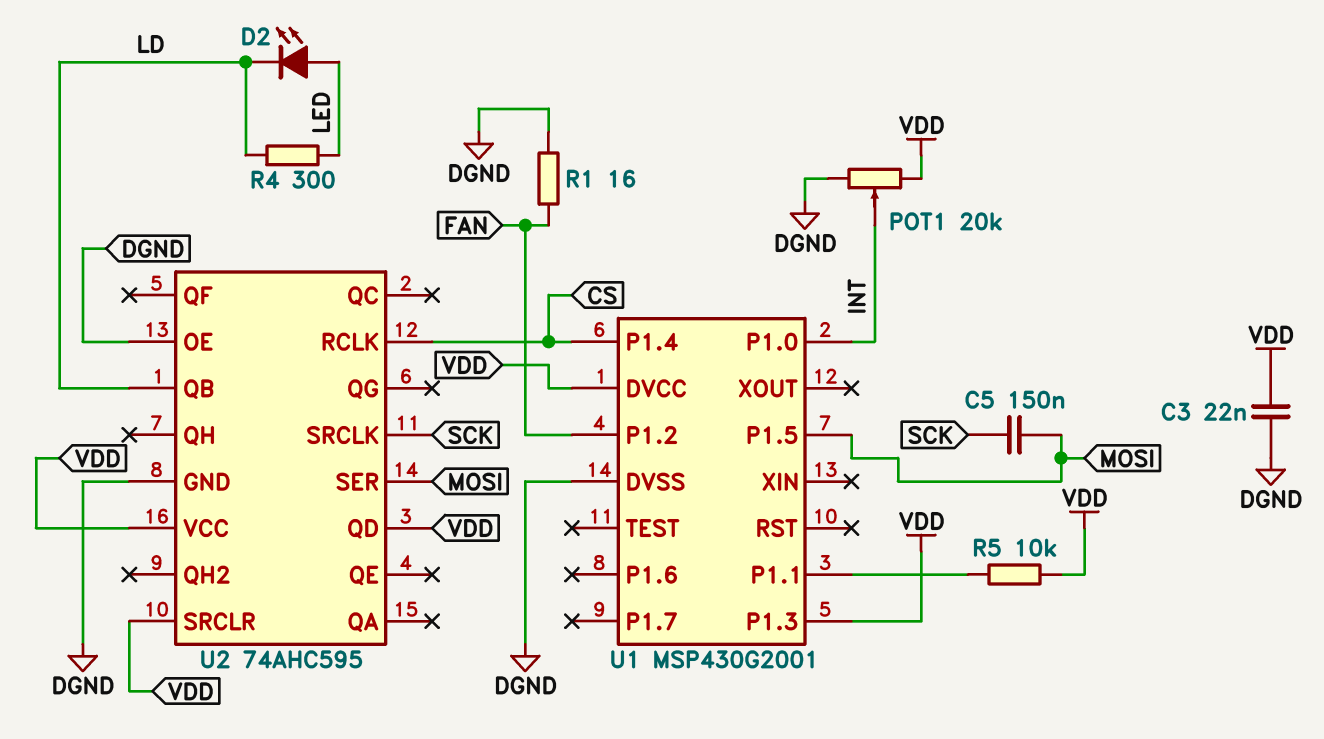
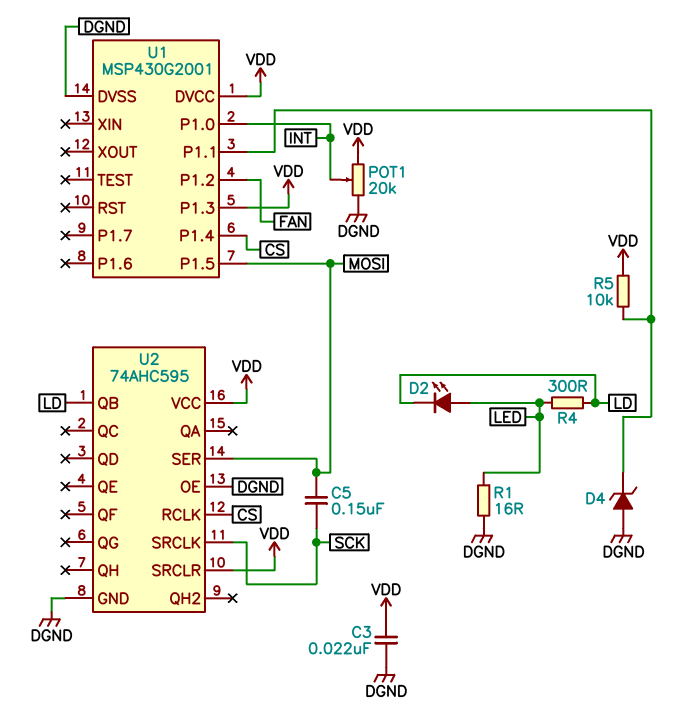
D4: none -> zener (A DGND, K U1/P1.1)
R1: 16 (DGND, FAN) -> 16 (DGND, LED)
U2 pin QD: VDD -> none

